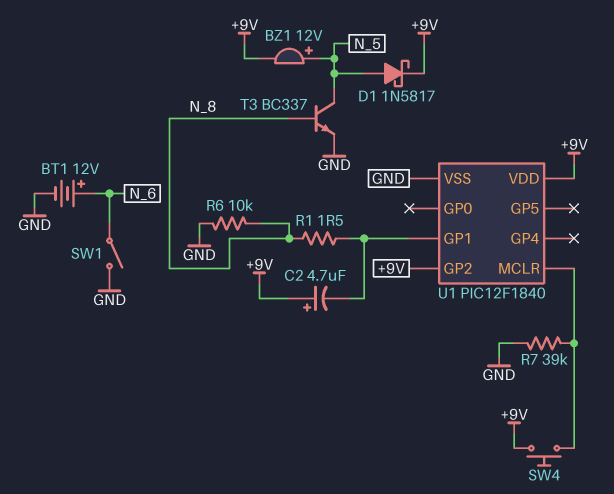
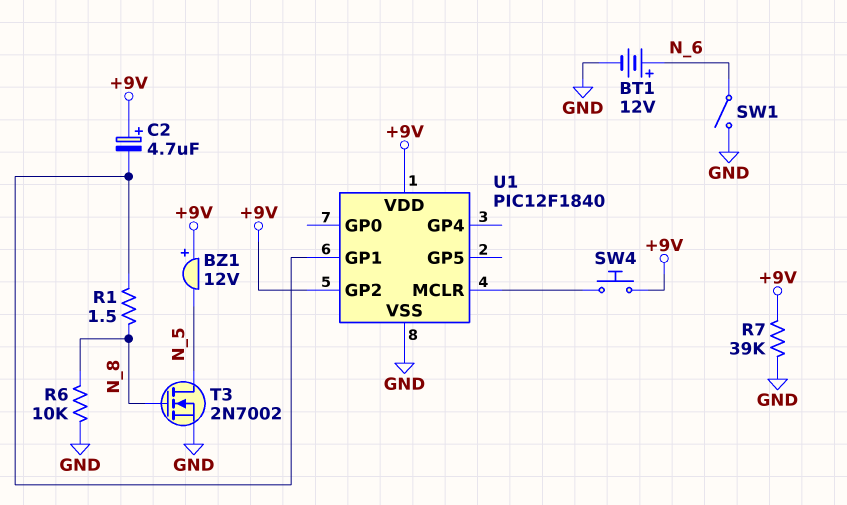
BZ1: buzzer 12V (plus N_5, minus +9V) -> buzzer 12V (plus +9V, minus N_5)
D1: schottky 1N5817 (A N_5, K +9V) -> none
R7: 39k (GND, U1/MCLR) -> 39k (+9V, GND)
T3: NPN BC337 (B N_8, C N_5, E GND) -> NMOS 2N7002 (G N_8, D N_5, S GND)

